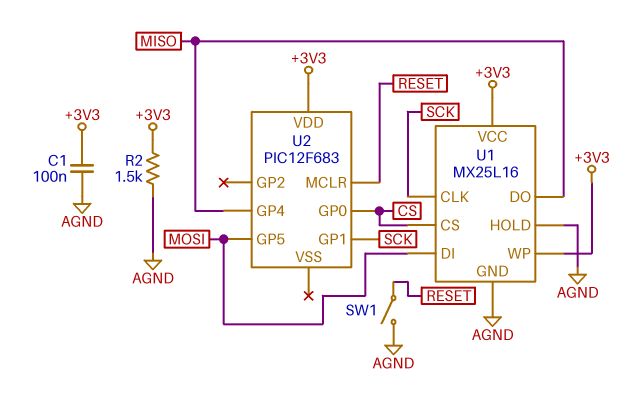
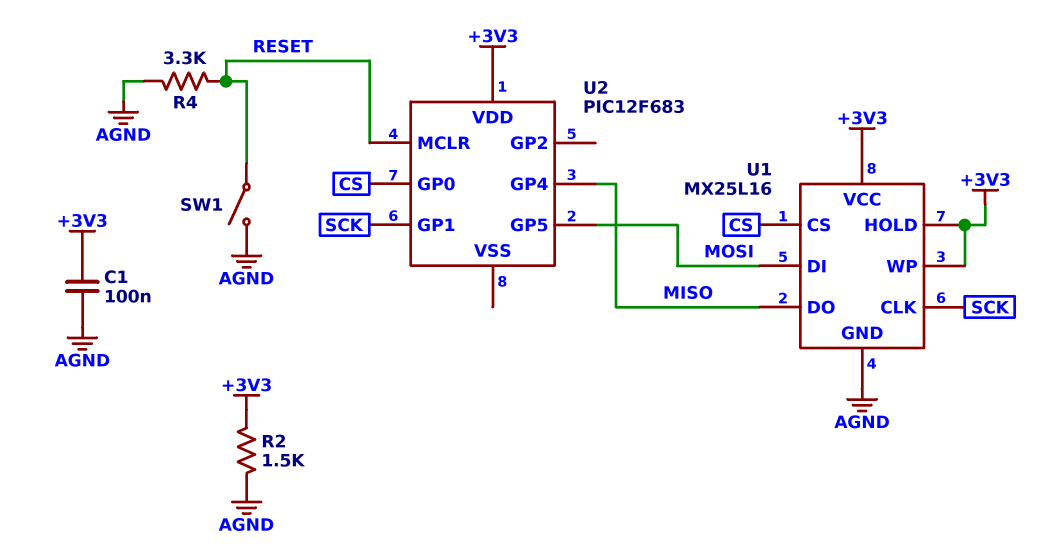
R4: none -> 3.3k (AGND, RESET)
U1 pin HOLD: AGND -> +3V3

